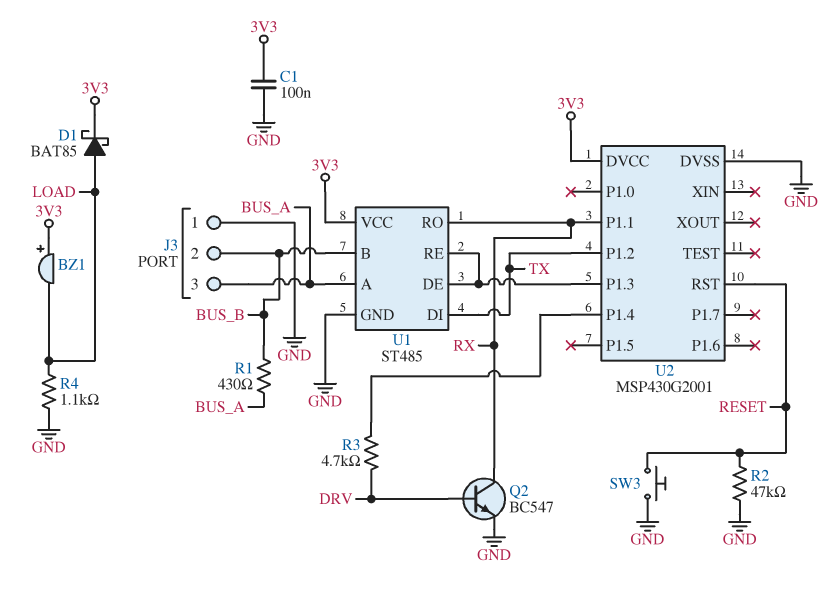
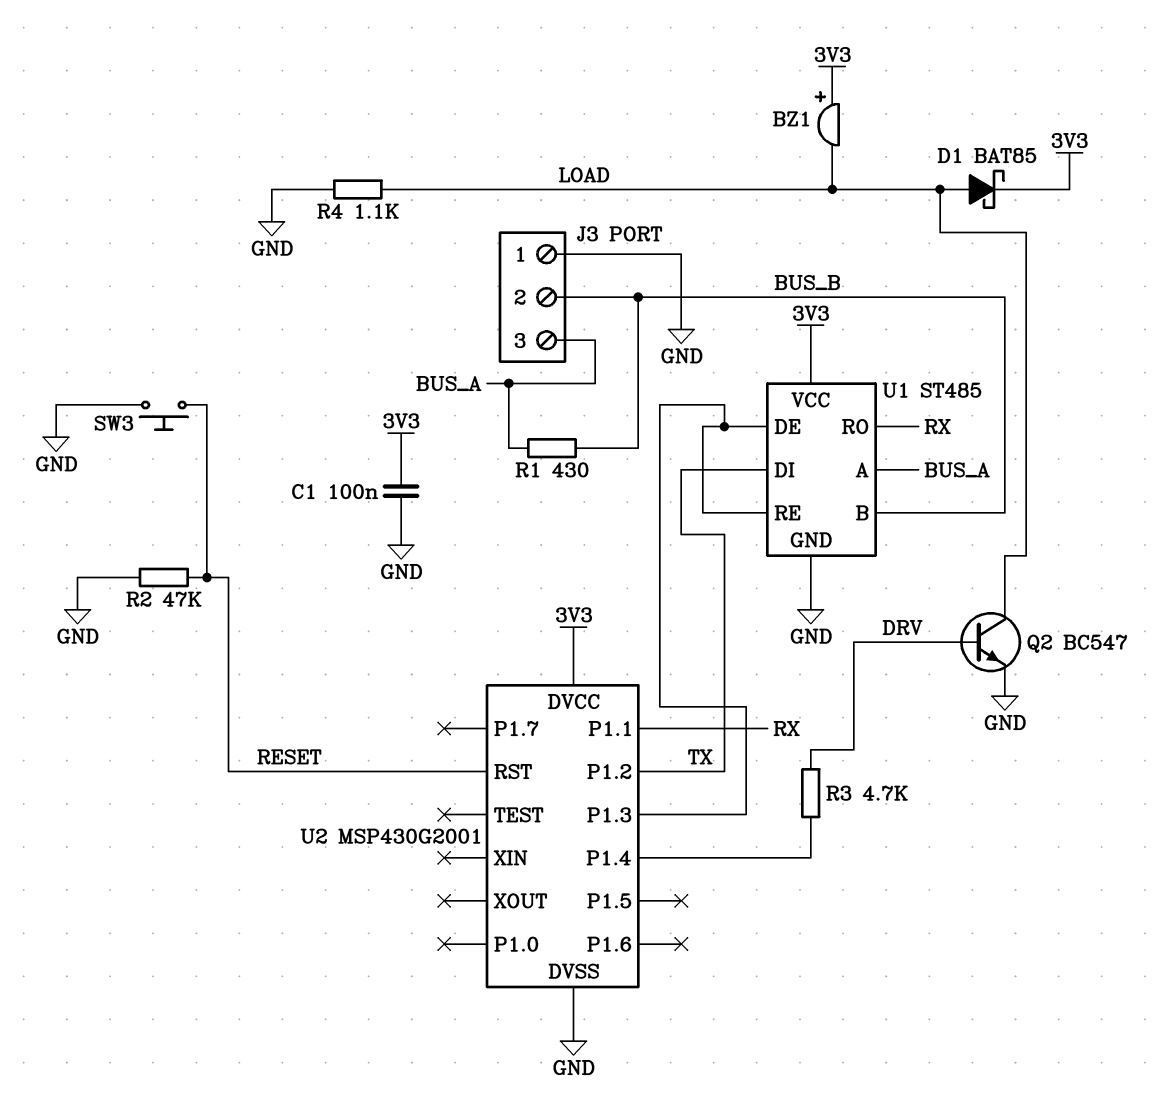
Q2: NPN BC547 (B DRV, C RX, E GND) -> NPN BC547 (B DRV, C LOAD, E GND)

